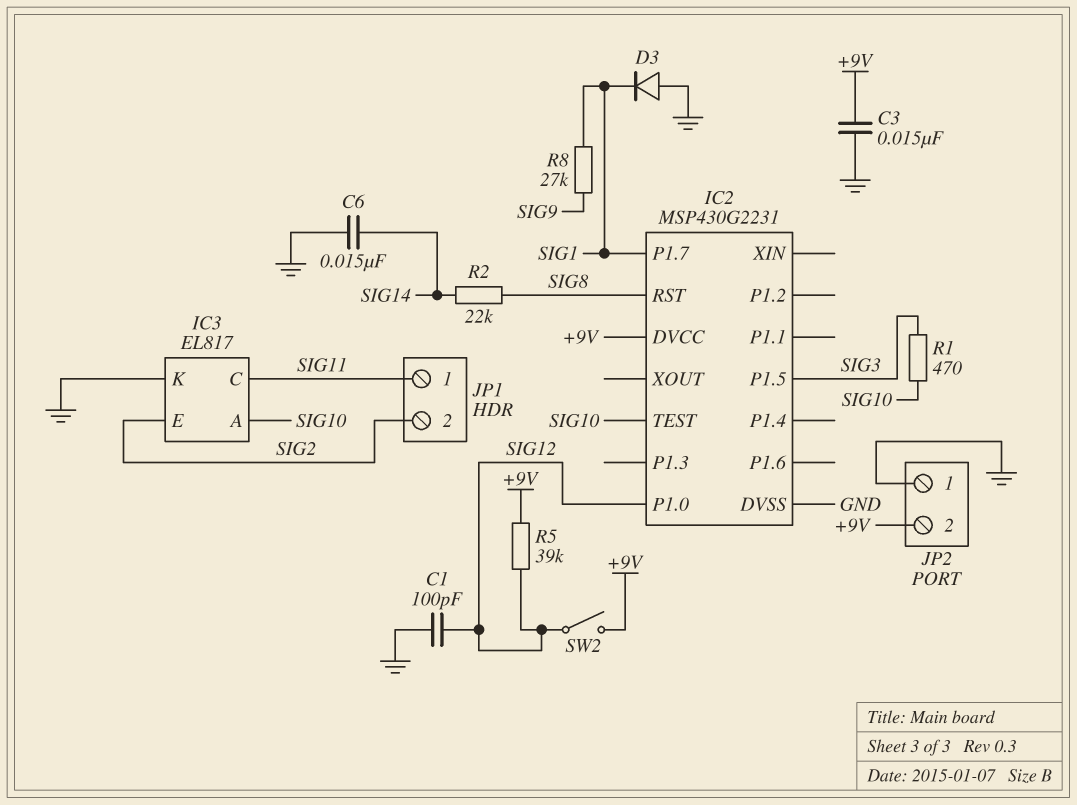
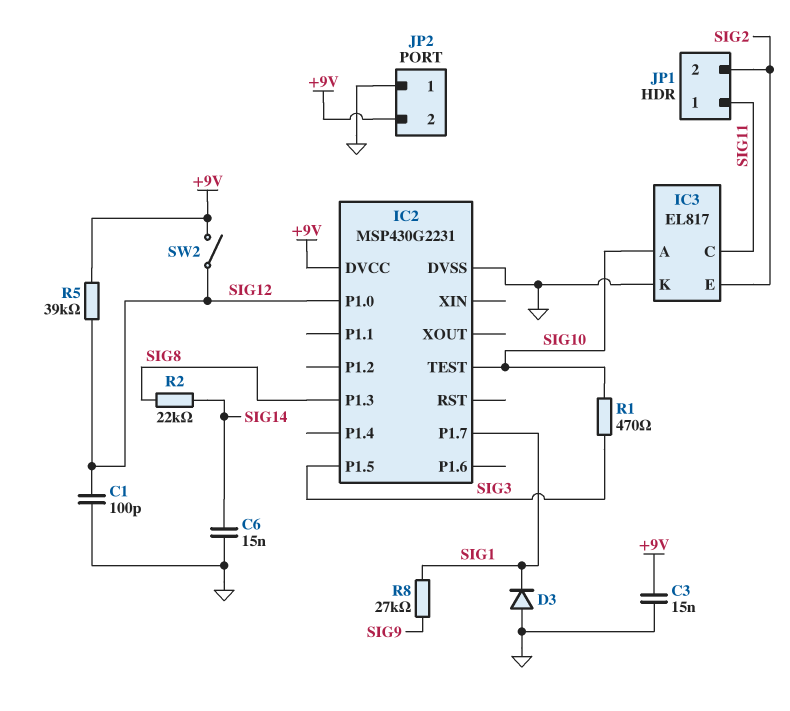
IC2 pin P1.3: none -> SIG8
IC2 pin RST: SIG8 -> none

